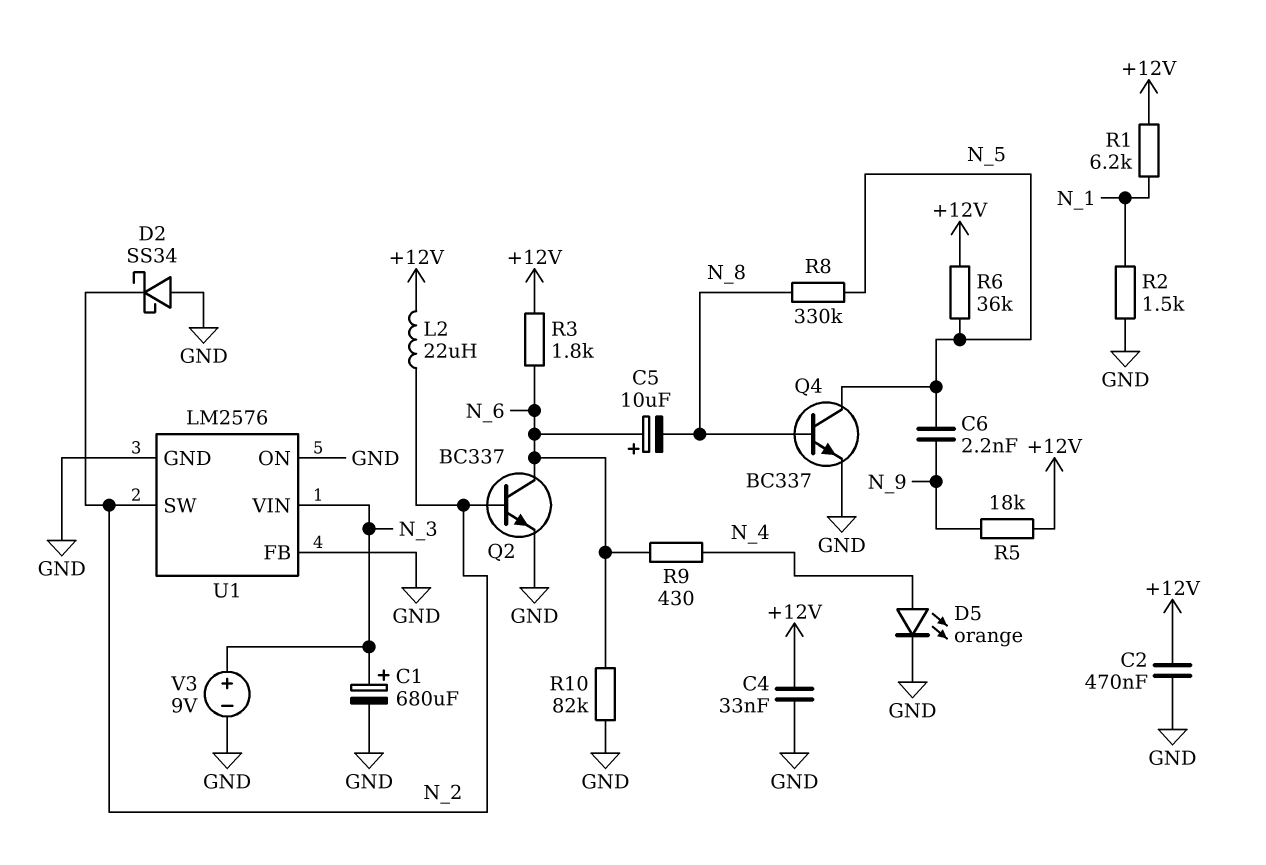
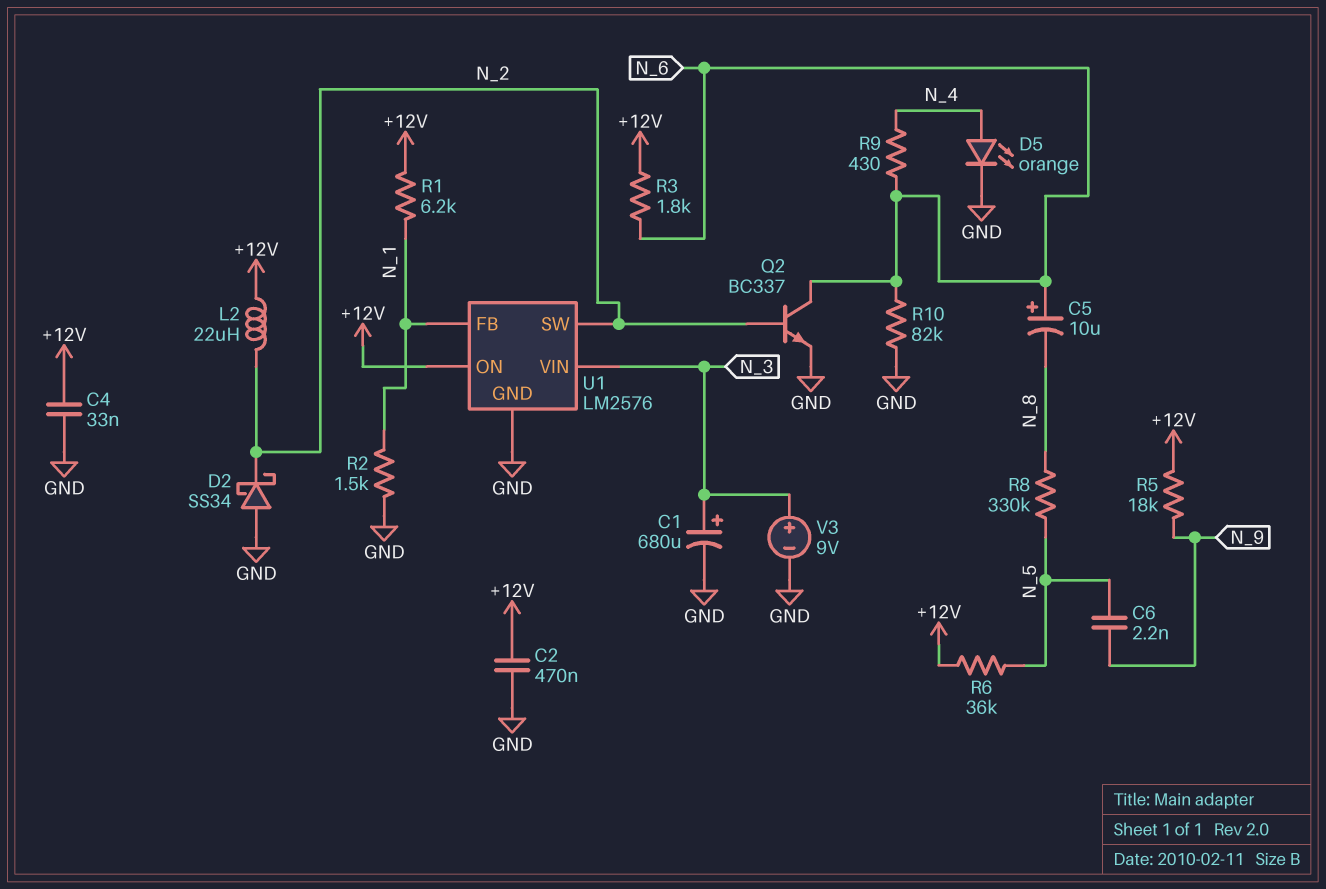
Q4: NPN BC337 (B N_8, C N_5, E GND) -> none
U1 pin FB: GND -> N_1
U1 pin ON: GND -> +12V

